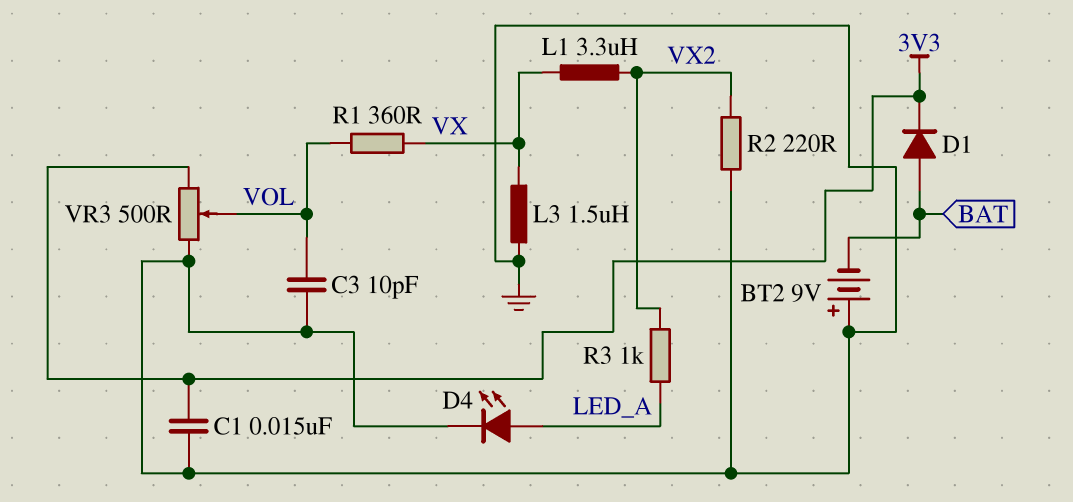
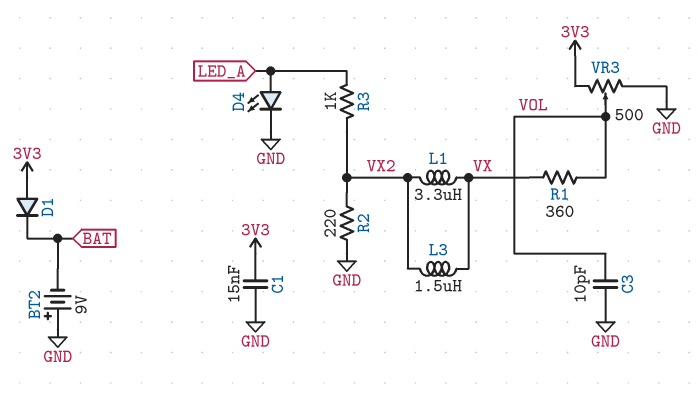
D1: diode (A BAT, K 3V3) -> diode (A 3V3, K BAT)
L3: 1.5uH (GND, VX) -> 1.5uH (VX, VX2)

